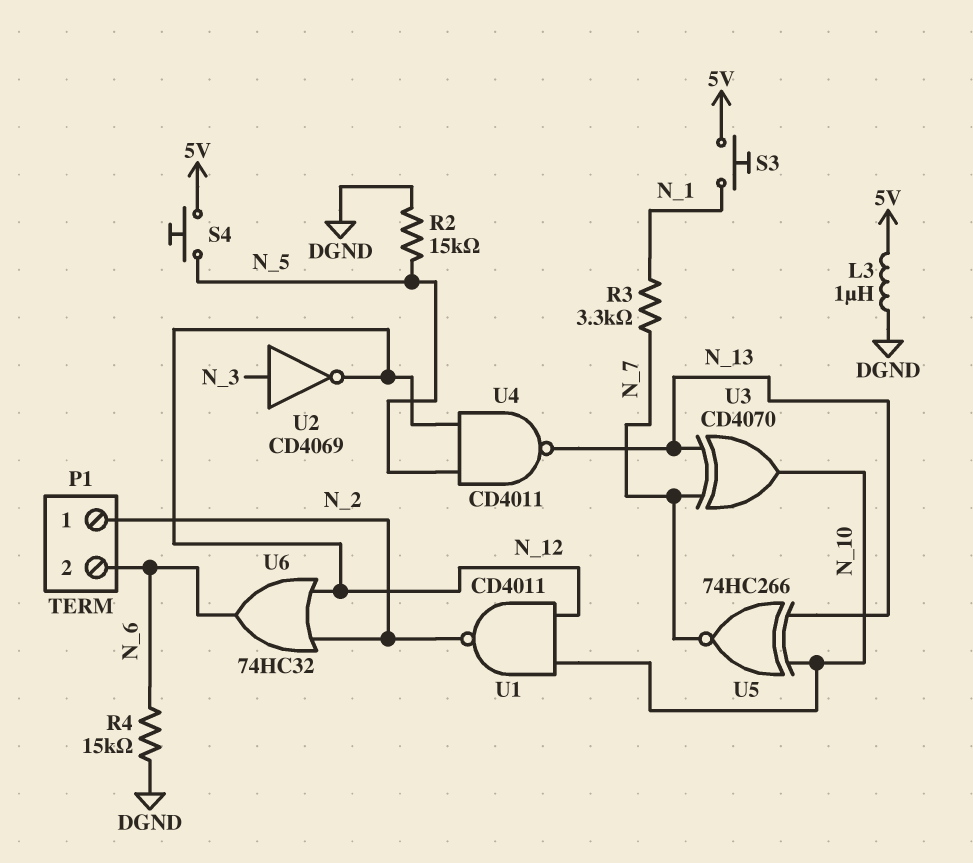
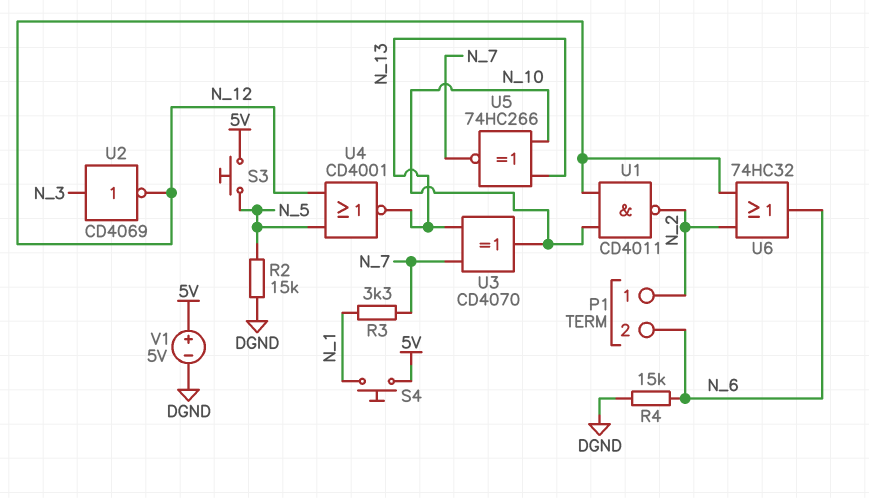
L3: 1uH (5V, DGND) -> none
S3: button (5V, N_1) -> button (5V, N_5)
S4: button (5V, N_5) -> button (5V, N_1)
U4: NAND CD4011 (in N_5, in N_12, out N_13) -> NOR CD4001 (in N_5, in N_12, out N_13)
V1: none -> 5V (plus 5V, minus DGND)

